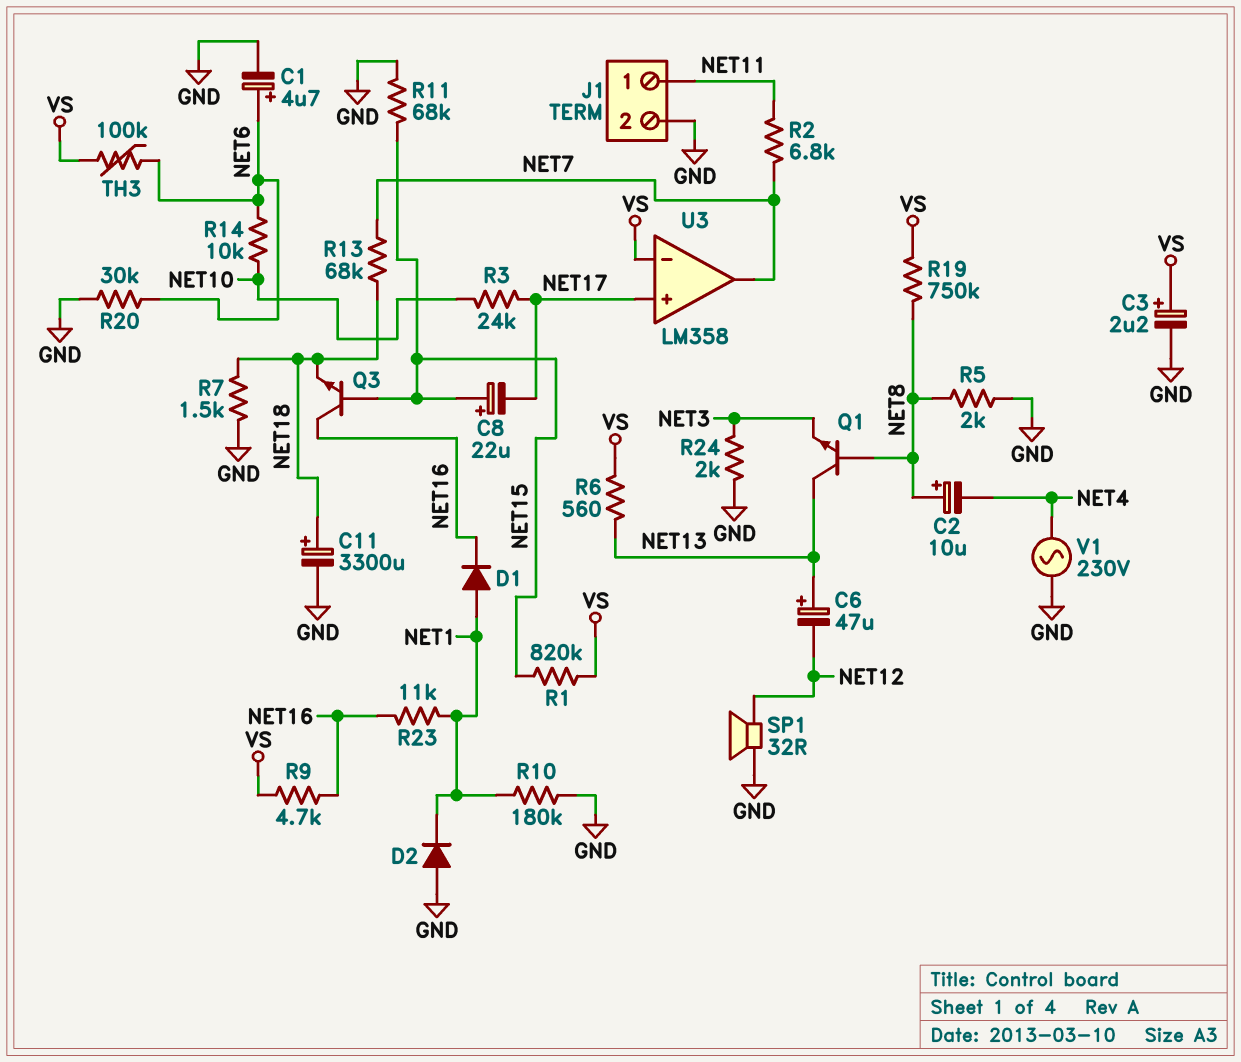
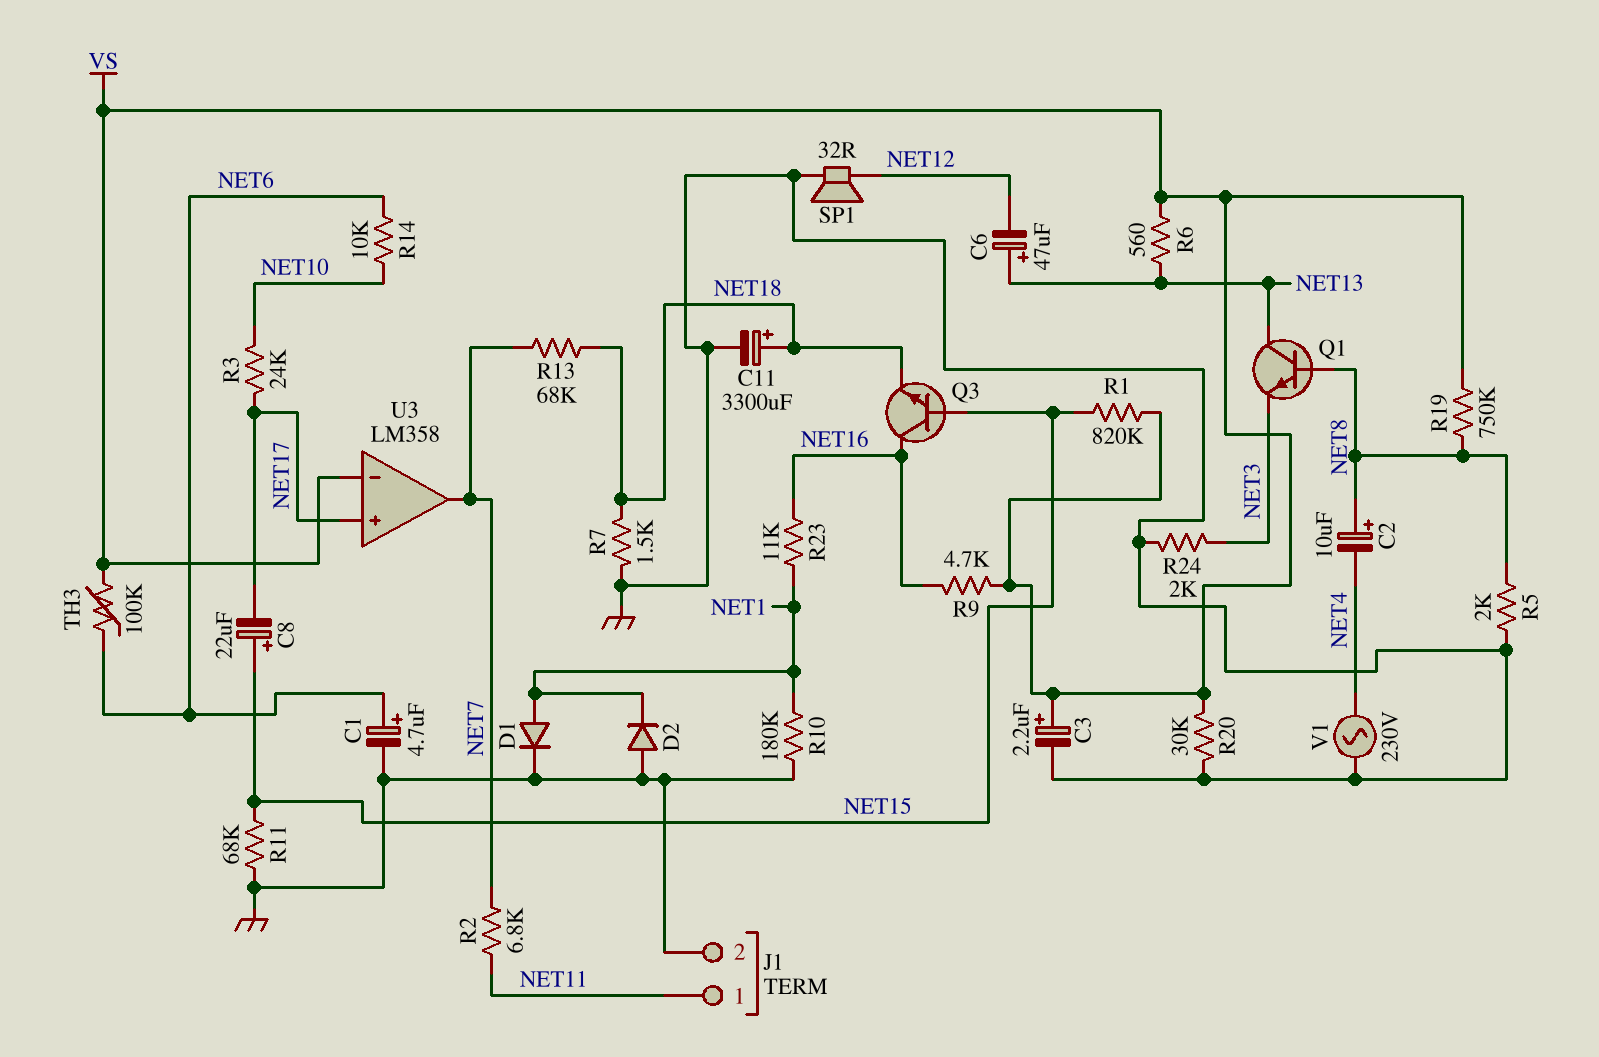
D1: diode (A NET1, K NET16) -> diode (A NET1, K GND)
R20: 30k (GND, NET6) -> 30k (GND, VS)

